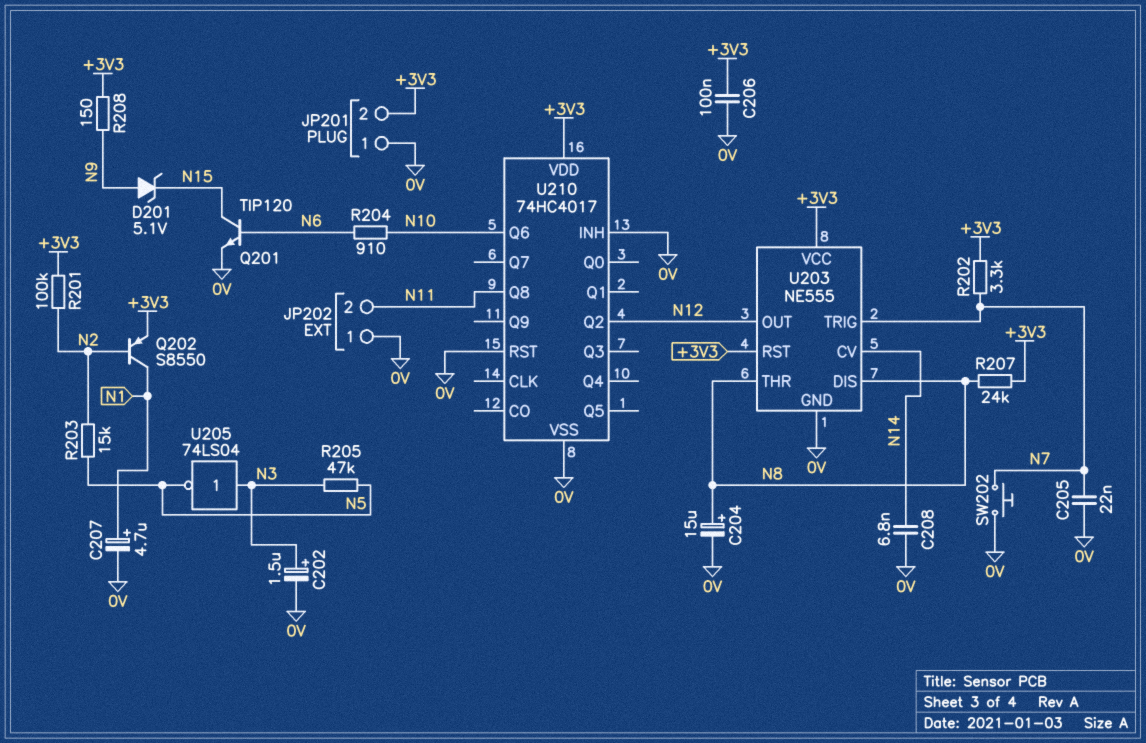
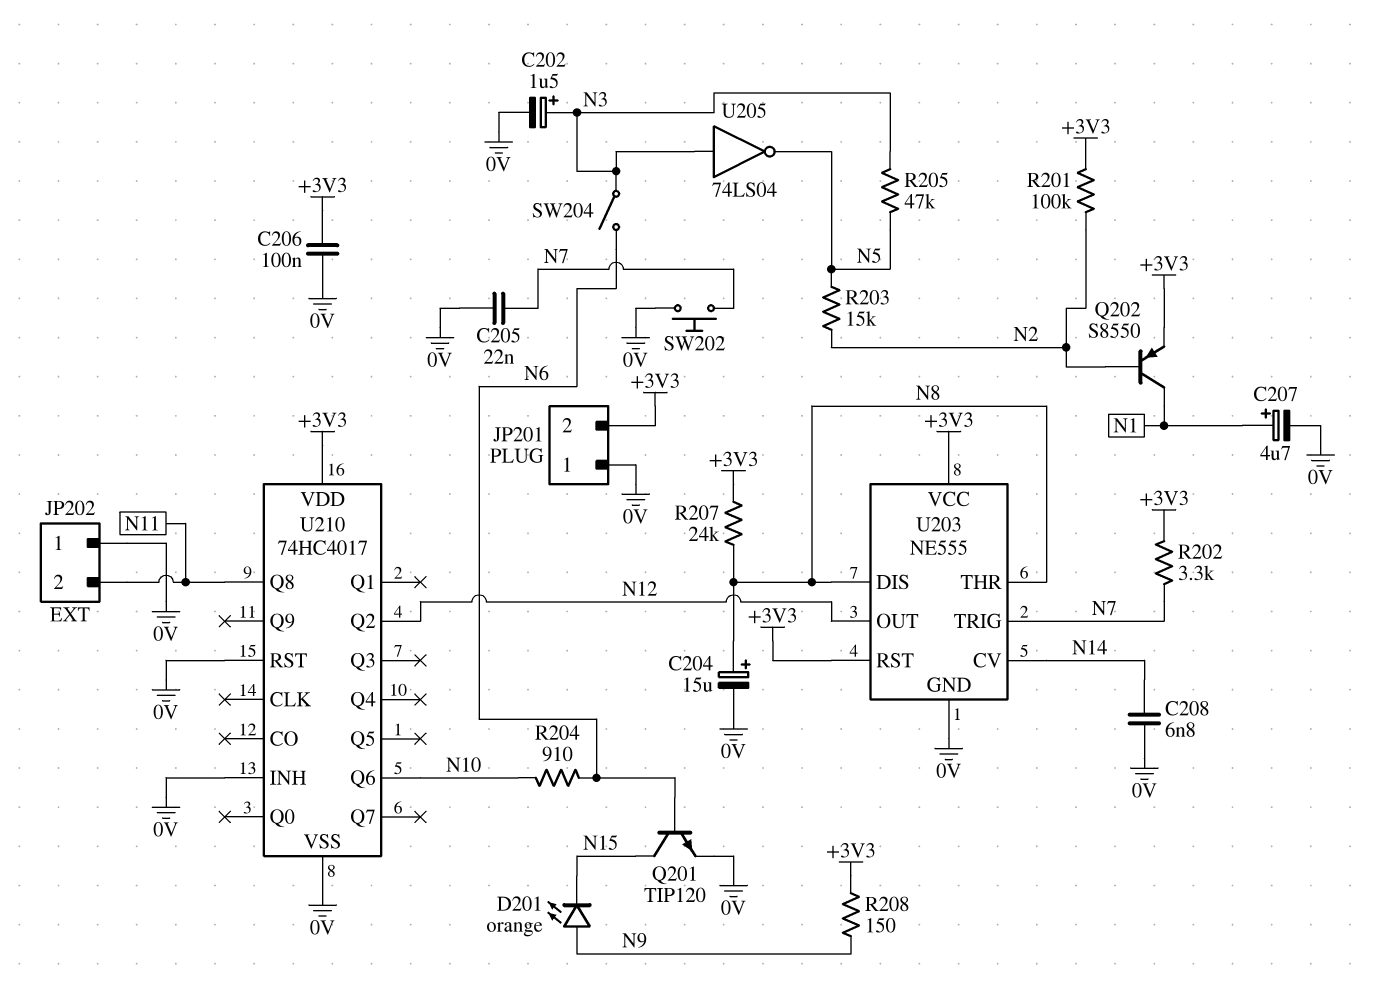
D201: zener 5.1V (A N9, K N15) -> LED orange (A N9, K N15)
SW204: none -> switch (N3, N6)

